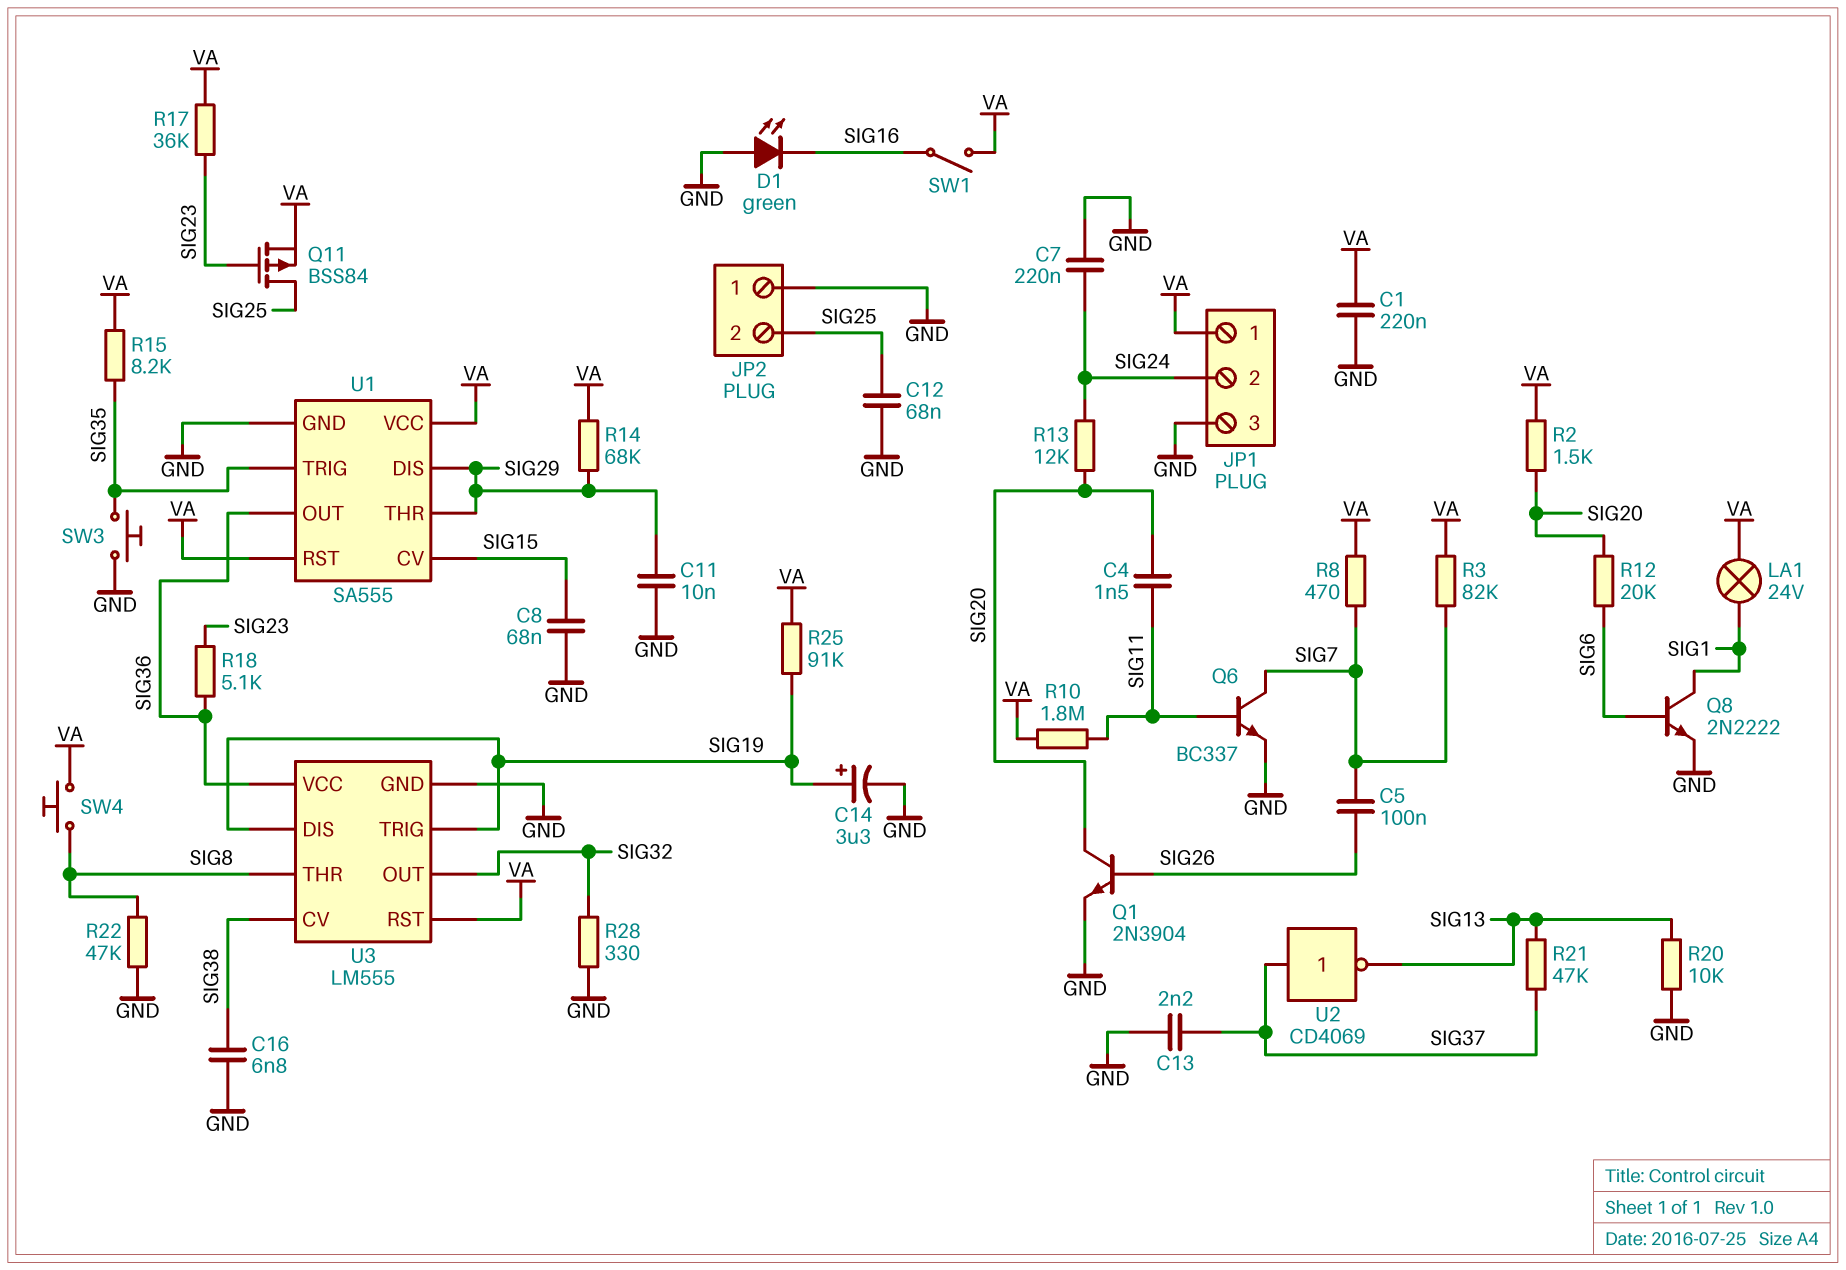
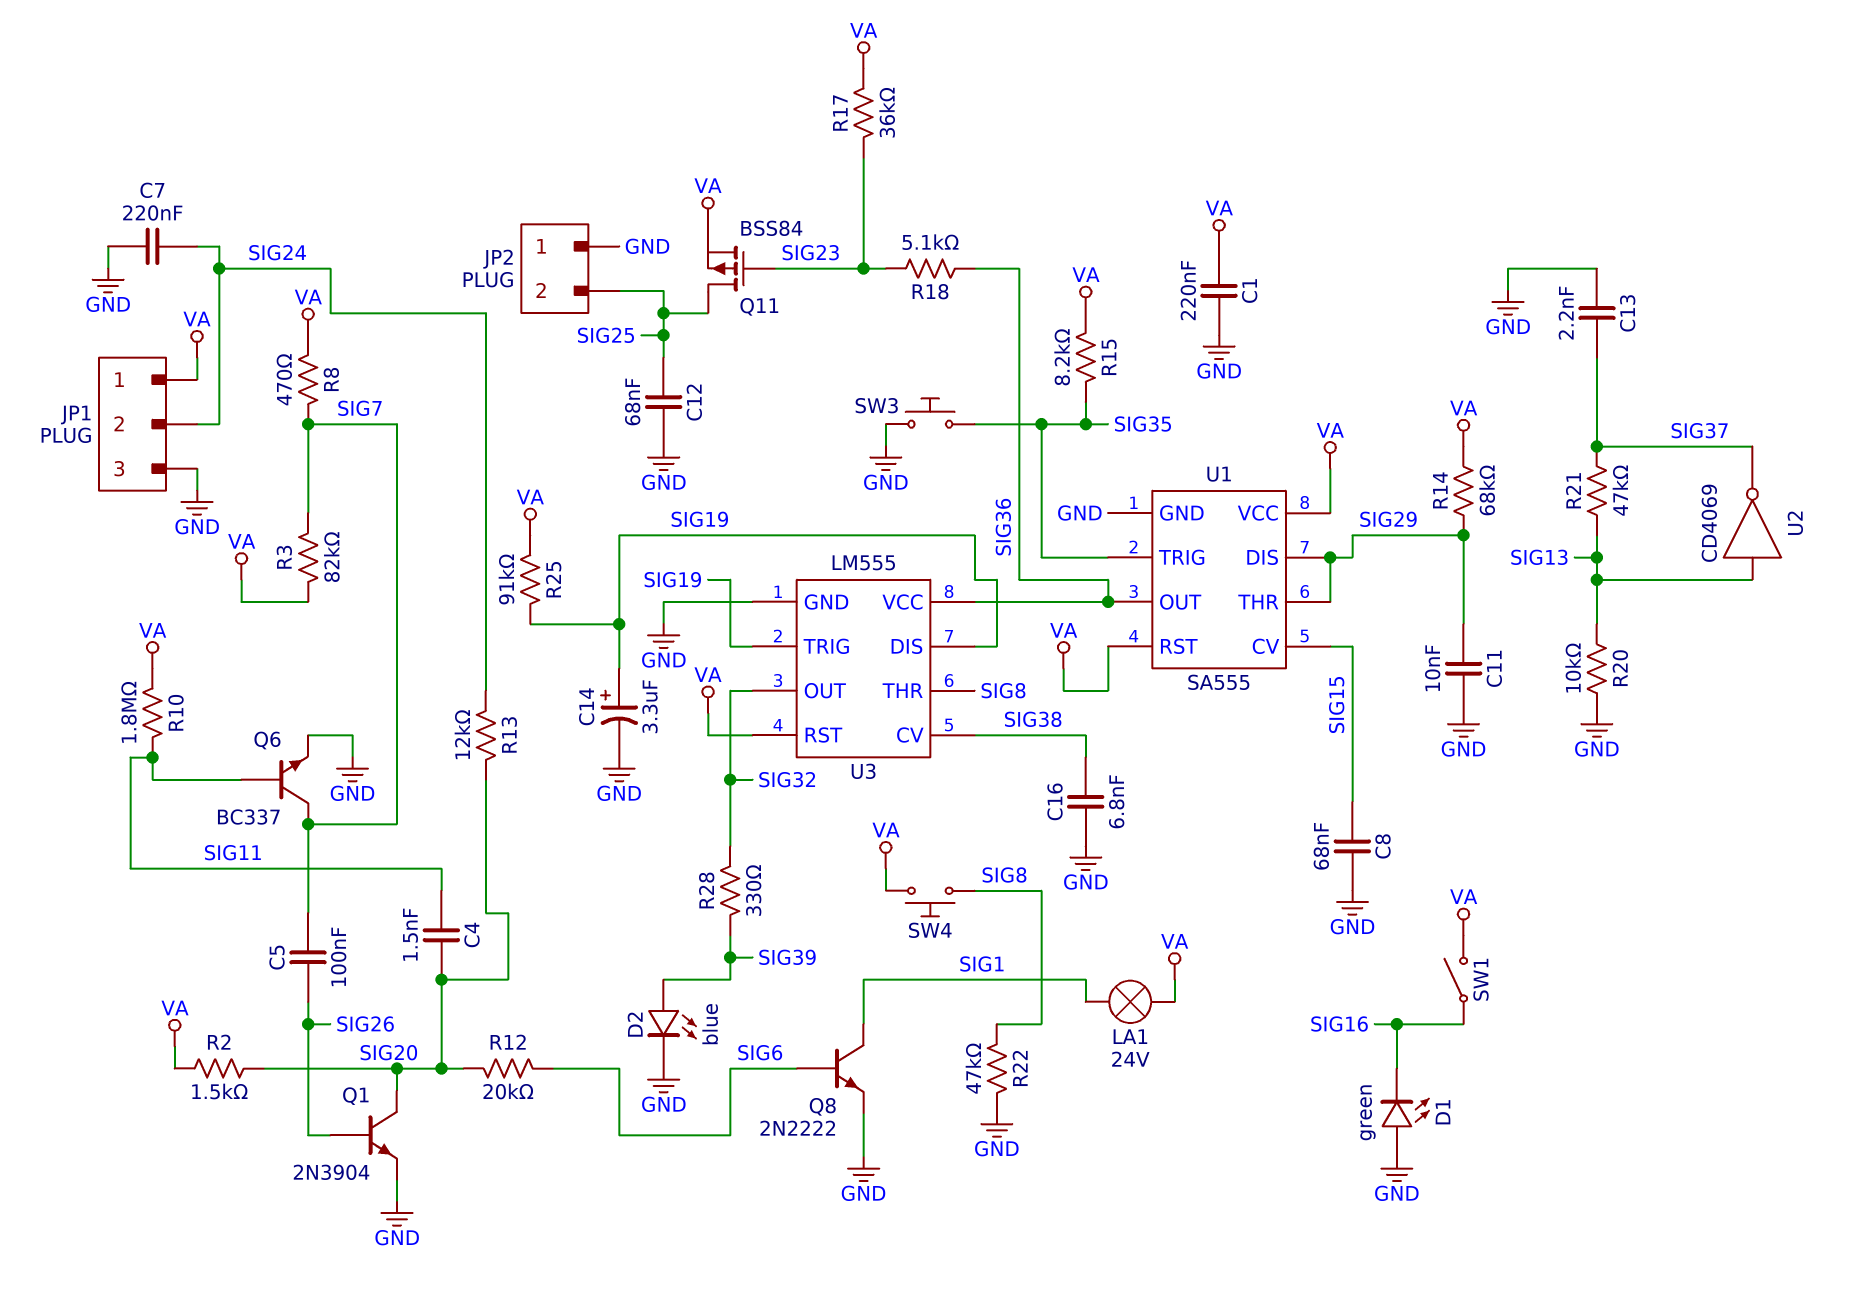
D2: none -> LED blue (A SIG39, K GND)
R28: 330 (GND, SIG32) -> 330 (SIG32, SIG39)
U2: NOT CD4069 (in SIG37, out SIG13) -> NOT CD4069 (in SIG13, out SIG37)

